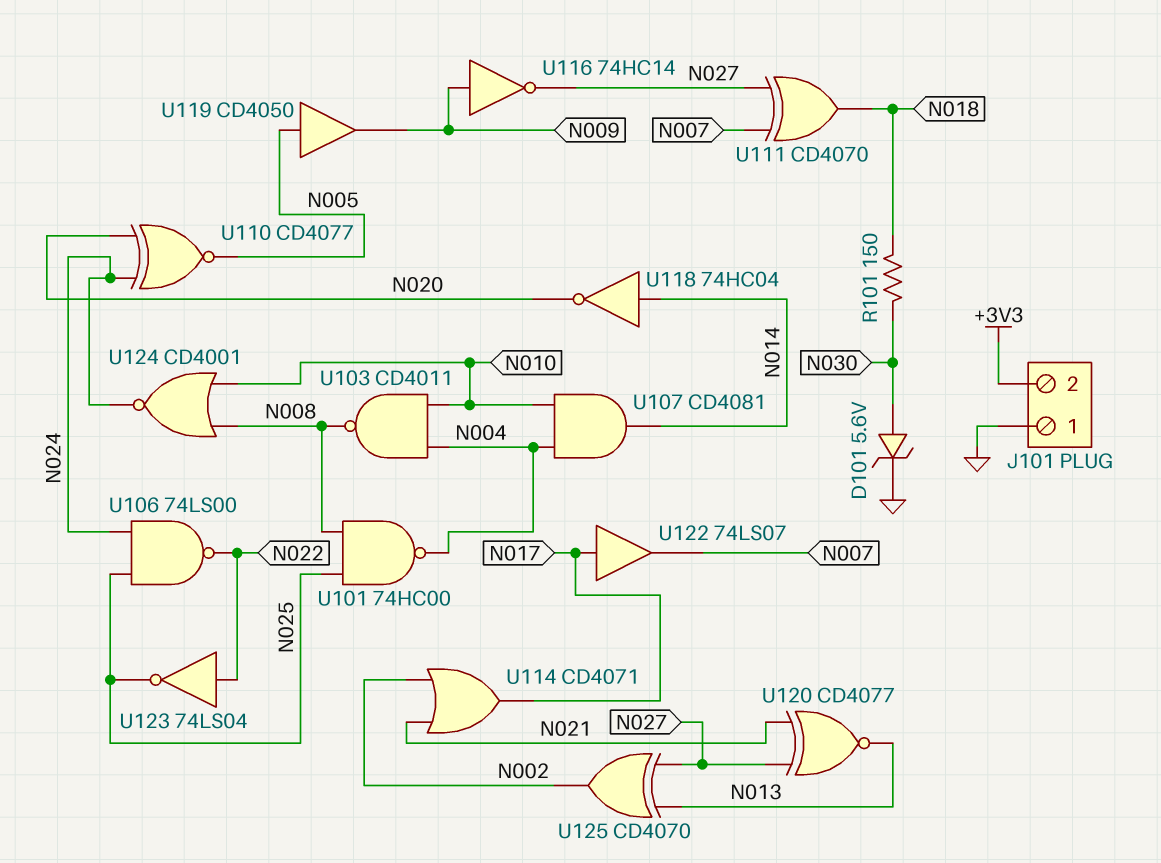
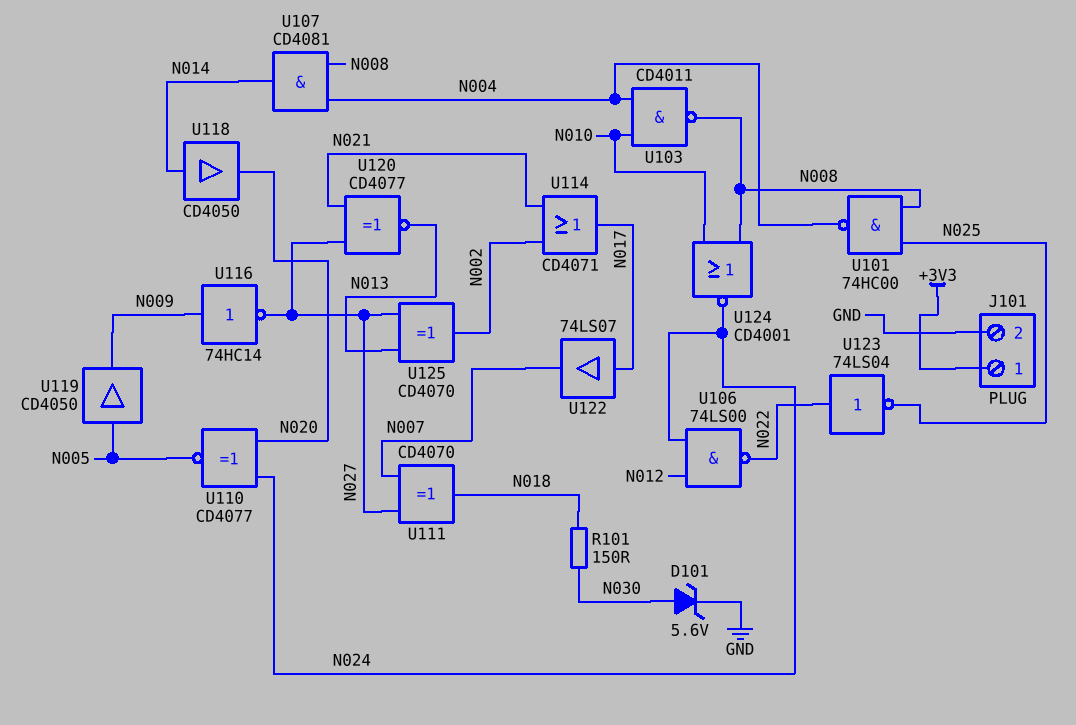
J101 pin 1: GND -> +3V3
J101 pin 2: +3V3 -> GND
U106: NAND 74LS00 (in N024, in N025, out N022) -> NAND 74LS00 (in N012, in N024, out N022)
U107: AND CD4081 (in N004, in N010, out N014) -> AND CD4081 (in N004, in N008, out N014)
U118: NOT 74HC04 (in N014, out N020) -> buffer CD4050 (in N014, out N020)

